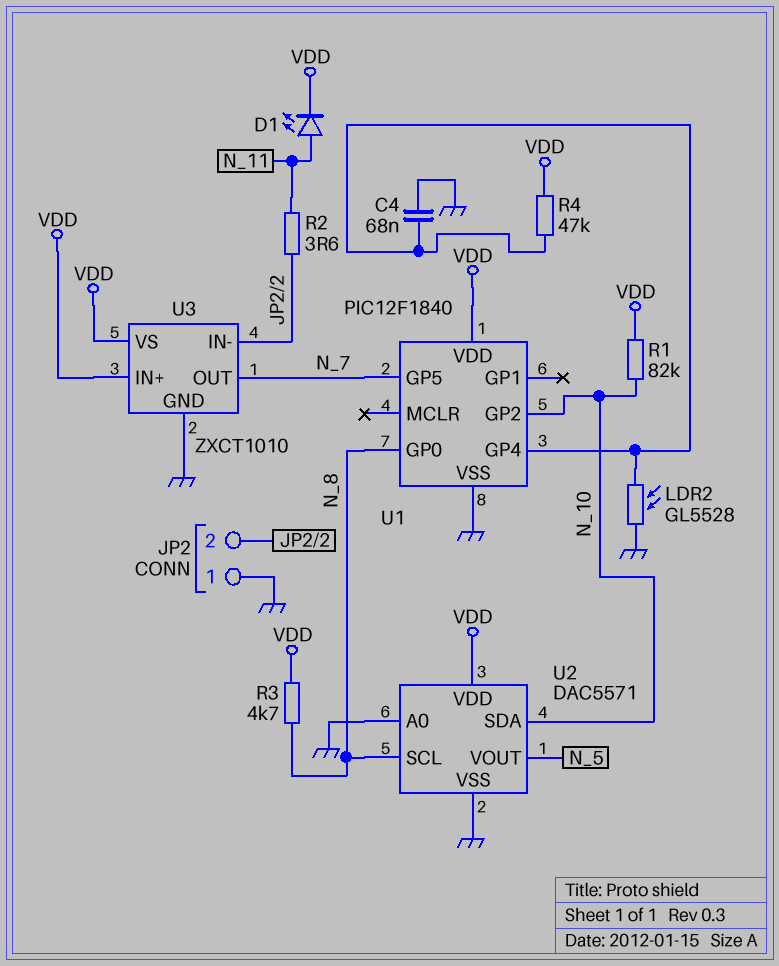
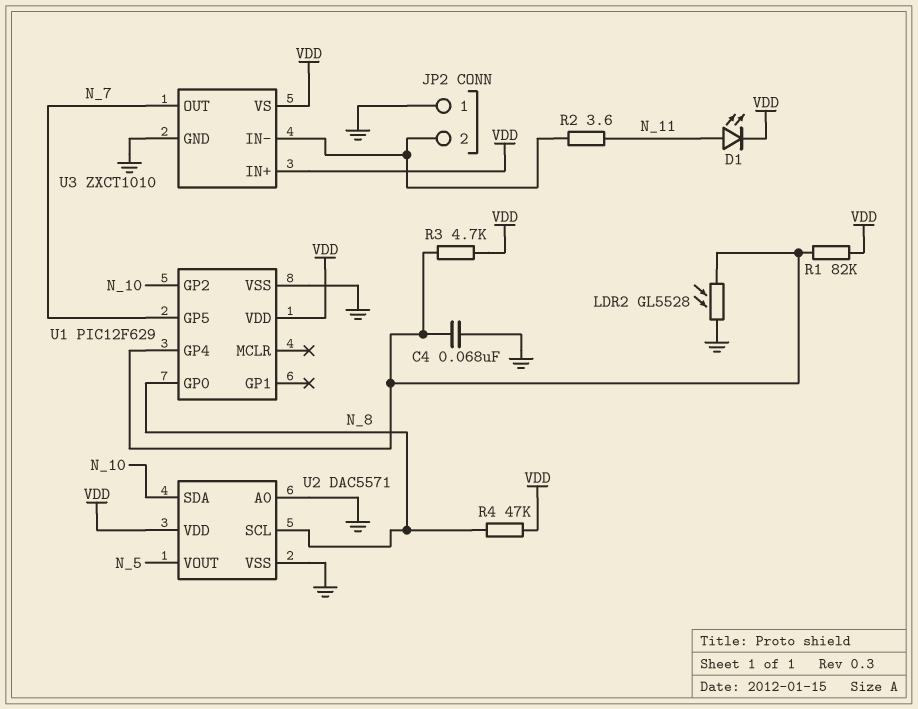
R1: 82k (N_10, VDD) -> 82k (U1/GP4, VDD)
R3: 4.7k (N_8, VDD) -> 4.7k (U1/GP4, VDD)
R4: 47k (U1/GP4, VDD) -> 47k (N_8, VDD)
U1: PIC12F1840 -> PIC12F629

